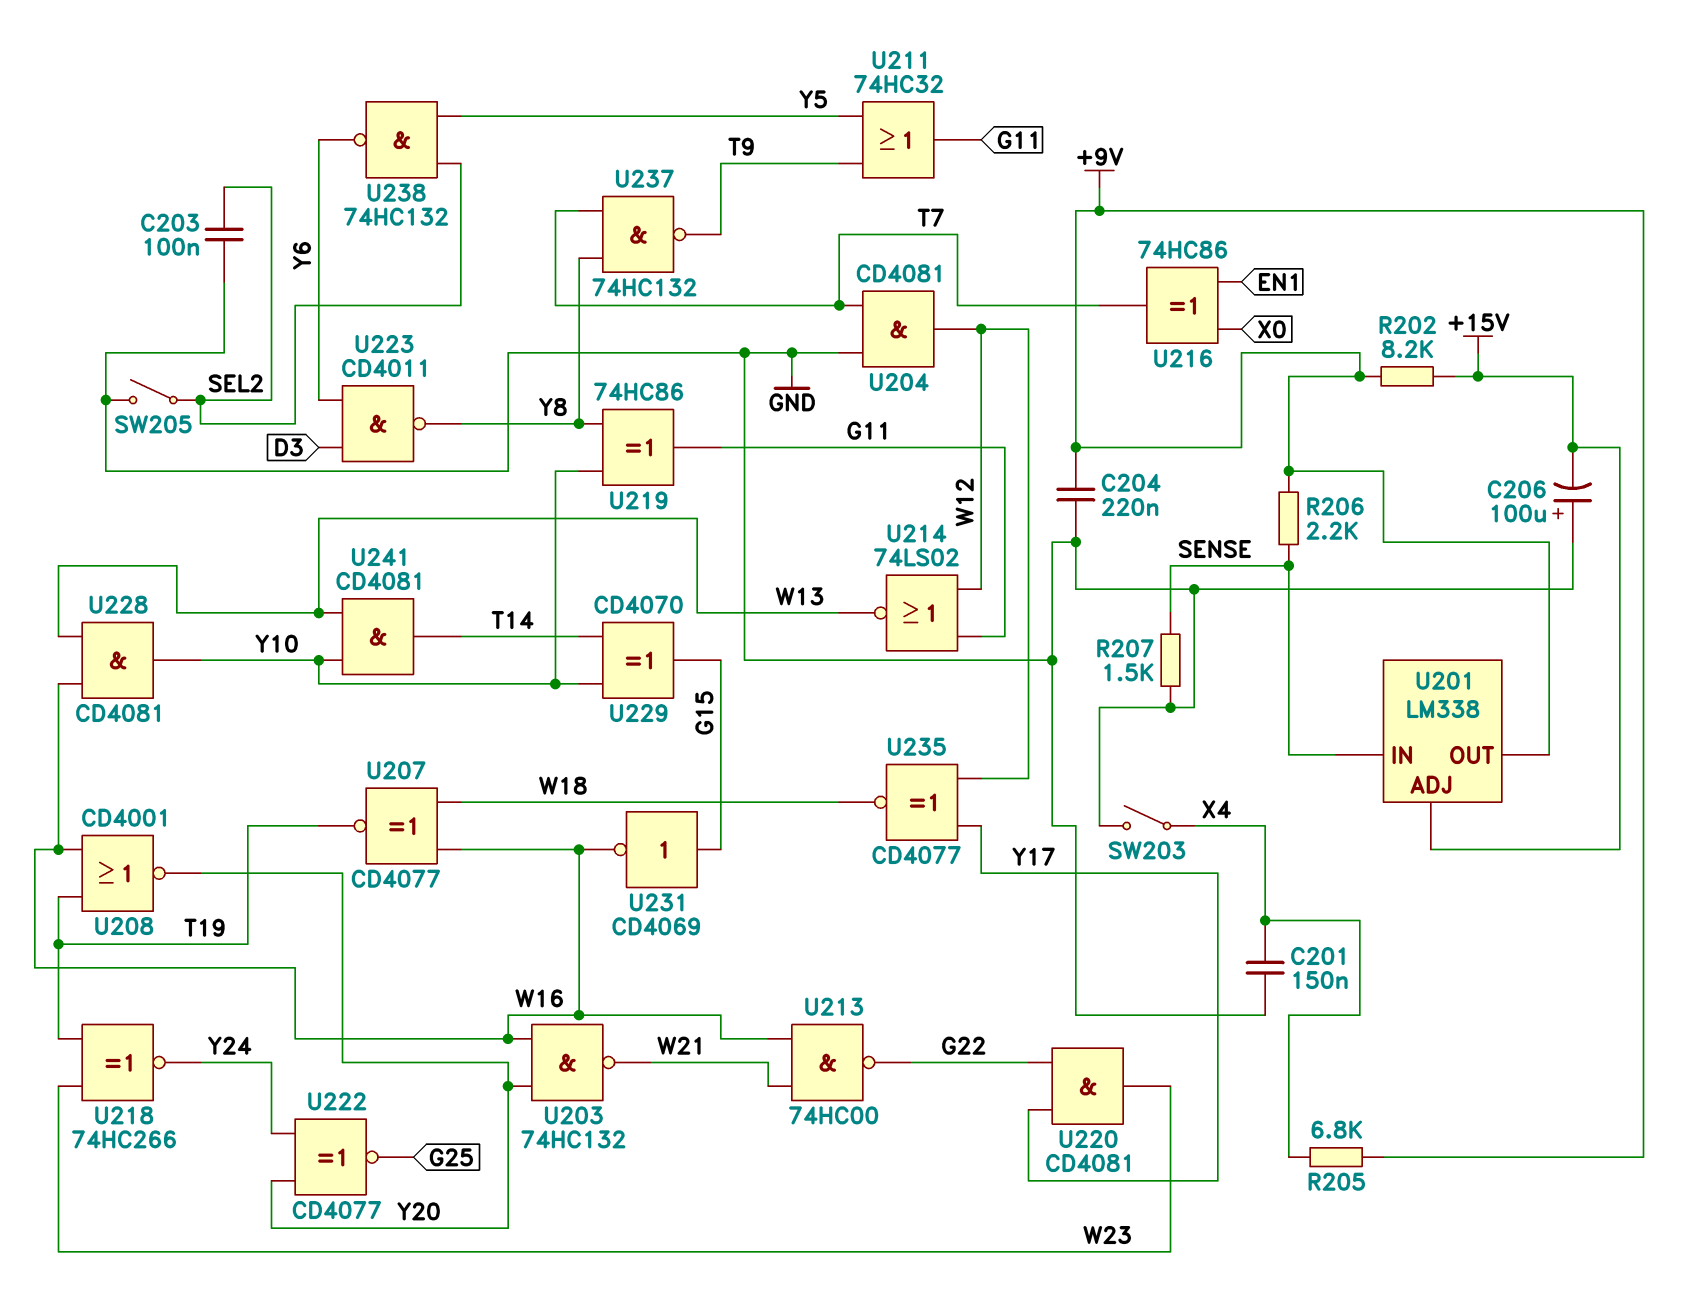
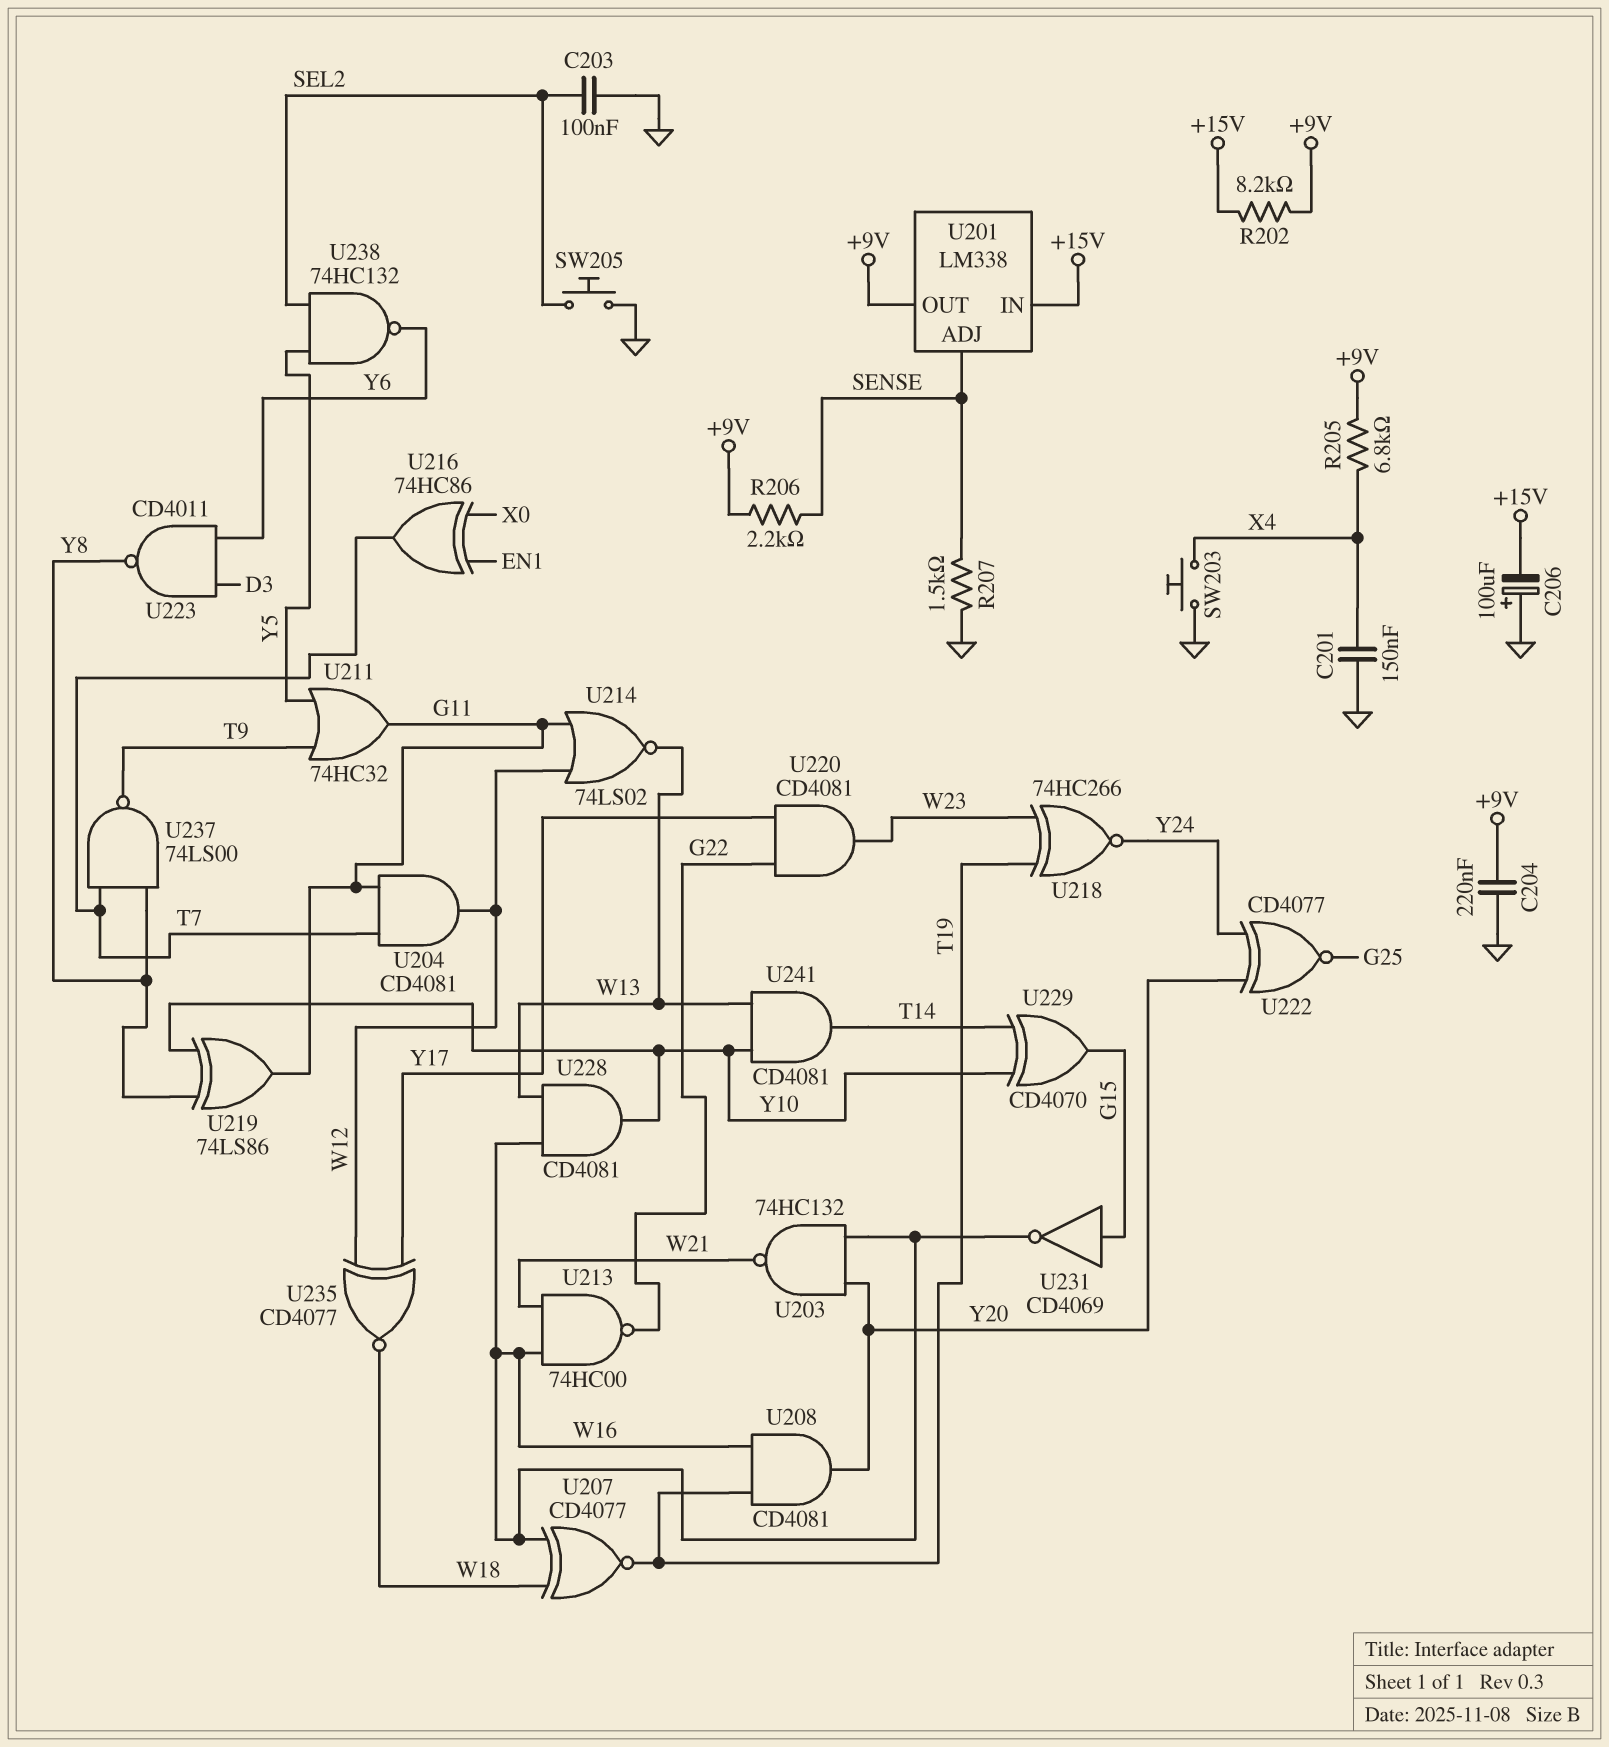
SW203: switch (GND, X4) -> button (GND, X4)
SW205: switch (GND, SEL2) -> button (GND, SEL2)
U201 pin ADJ: +15V -> SENSE
U201 pin IN: SENSE -> +15V
U204: AND CD4081 (in GND, in T7, out W12) -> AND CD4081 (in G11, in T7, out W12)
U208: NOR CD4001 (in T19, in W16, out Y20) -> AND CD4081 (in T19, in W16, out Y20)
U219: XOR 74HC86 (in Y8, in Y10, out G11) -> XOR 74LS86 (in Y8, in Y10, out G11)
U237: NAND 74HC132 (in T7, in Y8, out T9) -> NAND 74LS00 (in T7, in Y8, out T9)

